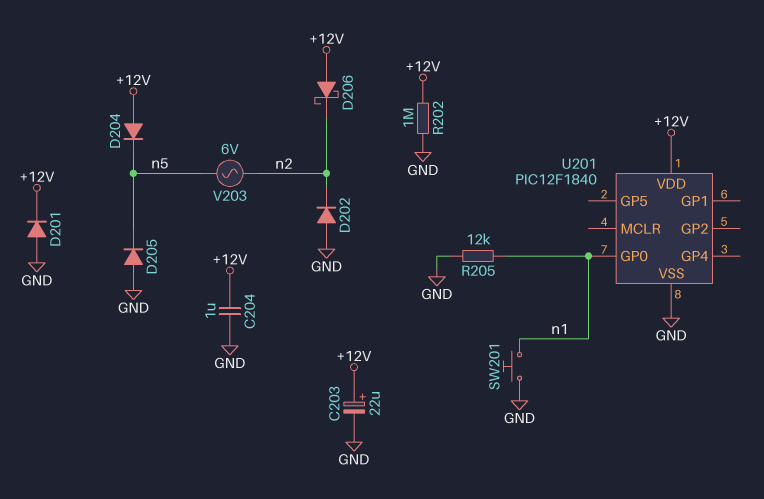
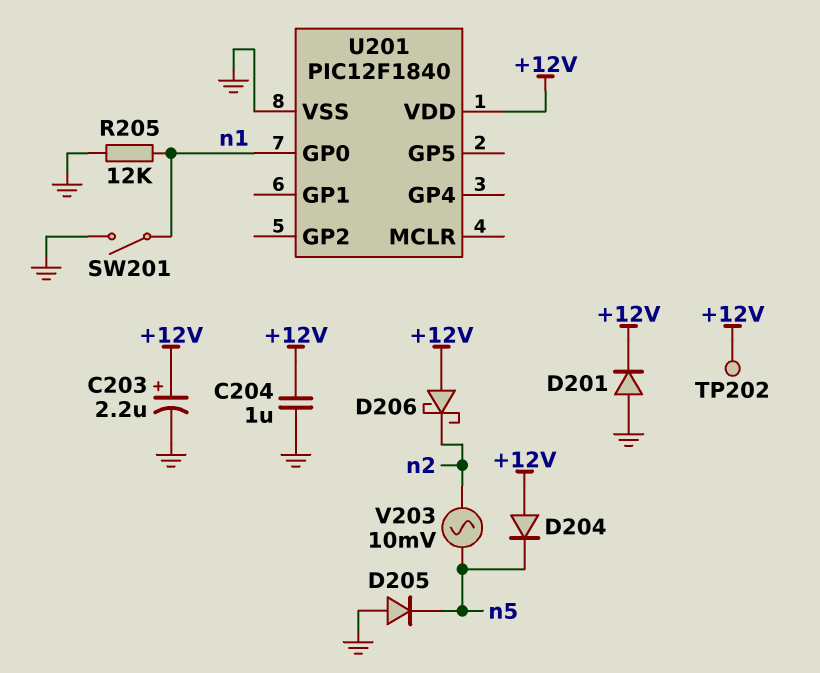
C203: 22uF (plus +12V, minus GND) -> 2.2uF (plus +12V, minus GND)
D202: diode (A GND, K n2) -> none
R202: 1M (+12V, GND) -> none
SW201: button (GND, n1) -> switch (GND, n1)
TP202: none -> test point (+12V)
V203: AC 6V (n2, n5) -> AC 10mV (n2, n5)

